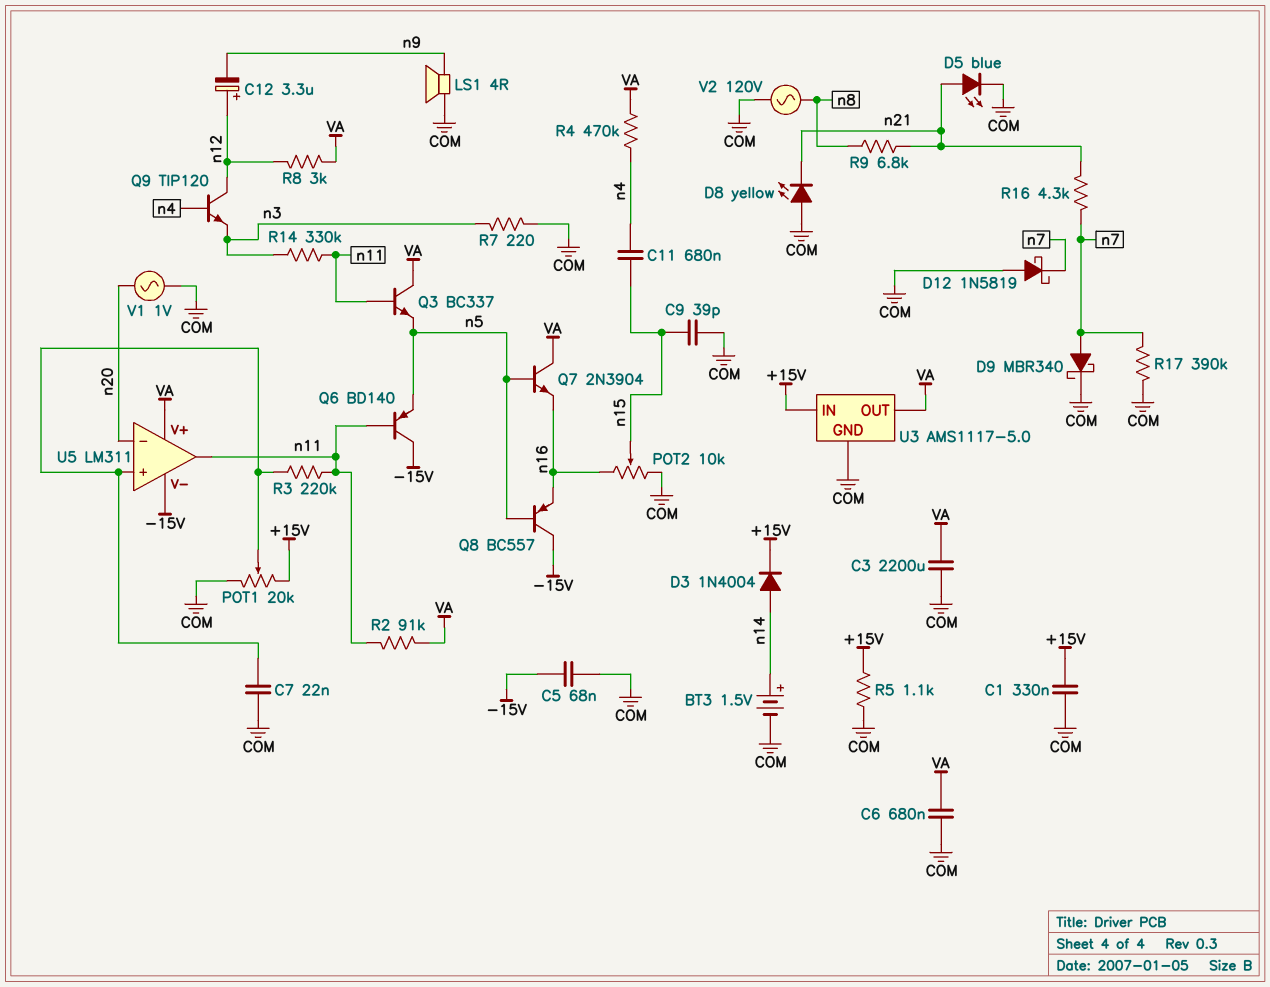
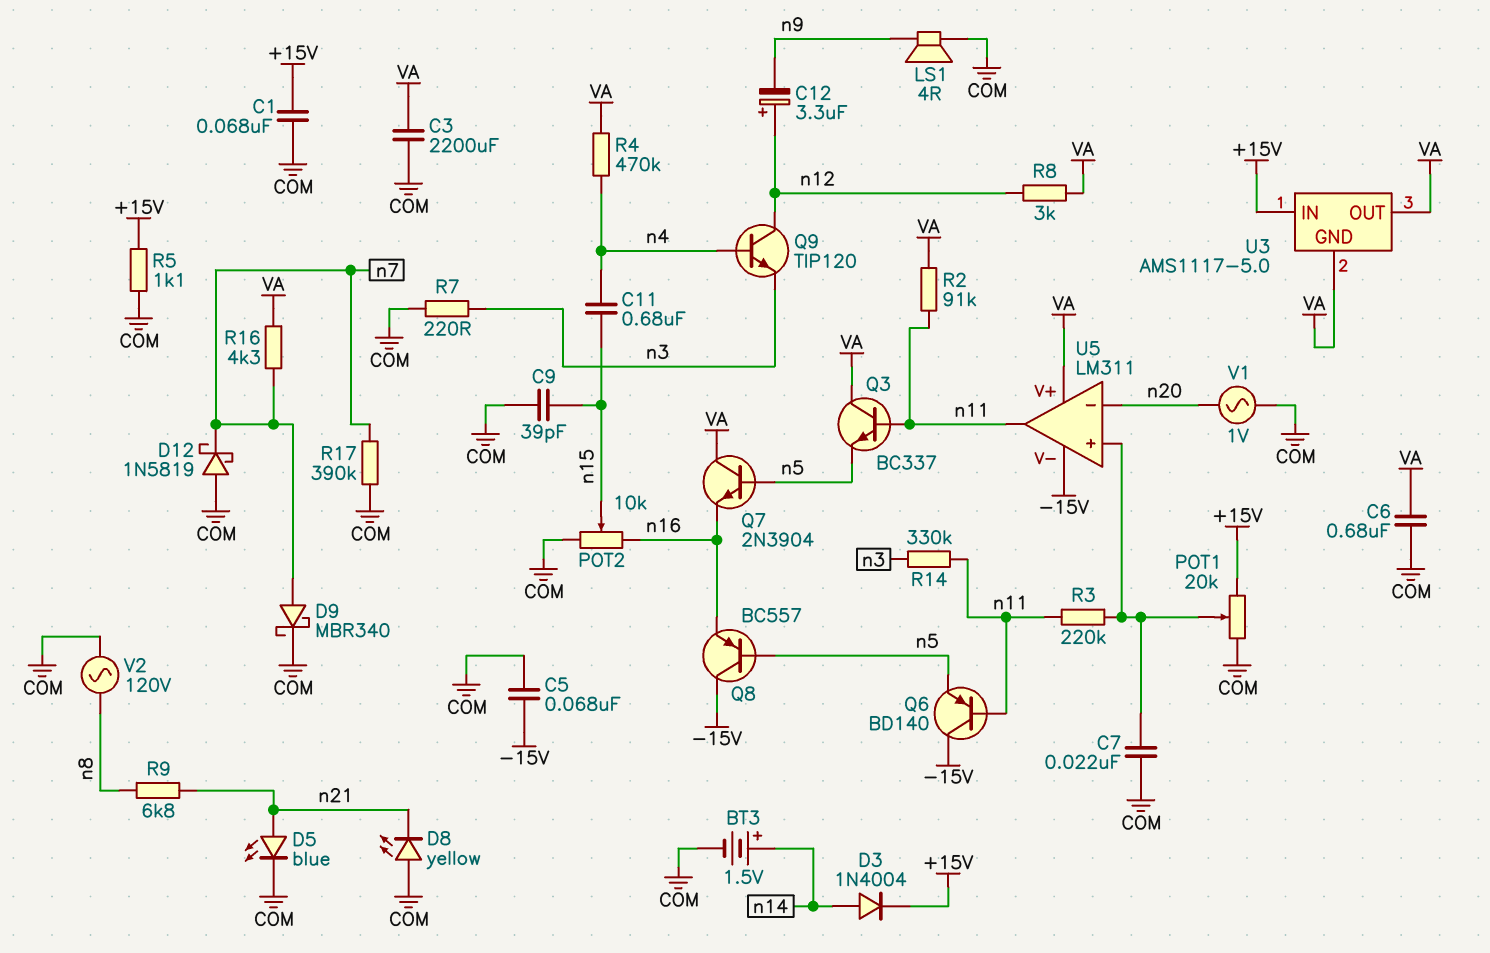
C1: 330nF (+15V, COM) -> 68nF (+15V, COM)
R16: 4.3k (n7, n21) -> 4.3k (VA, n7)
U3 pin GND: COM -> VA

